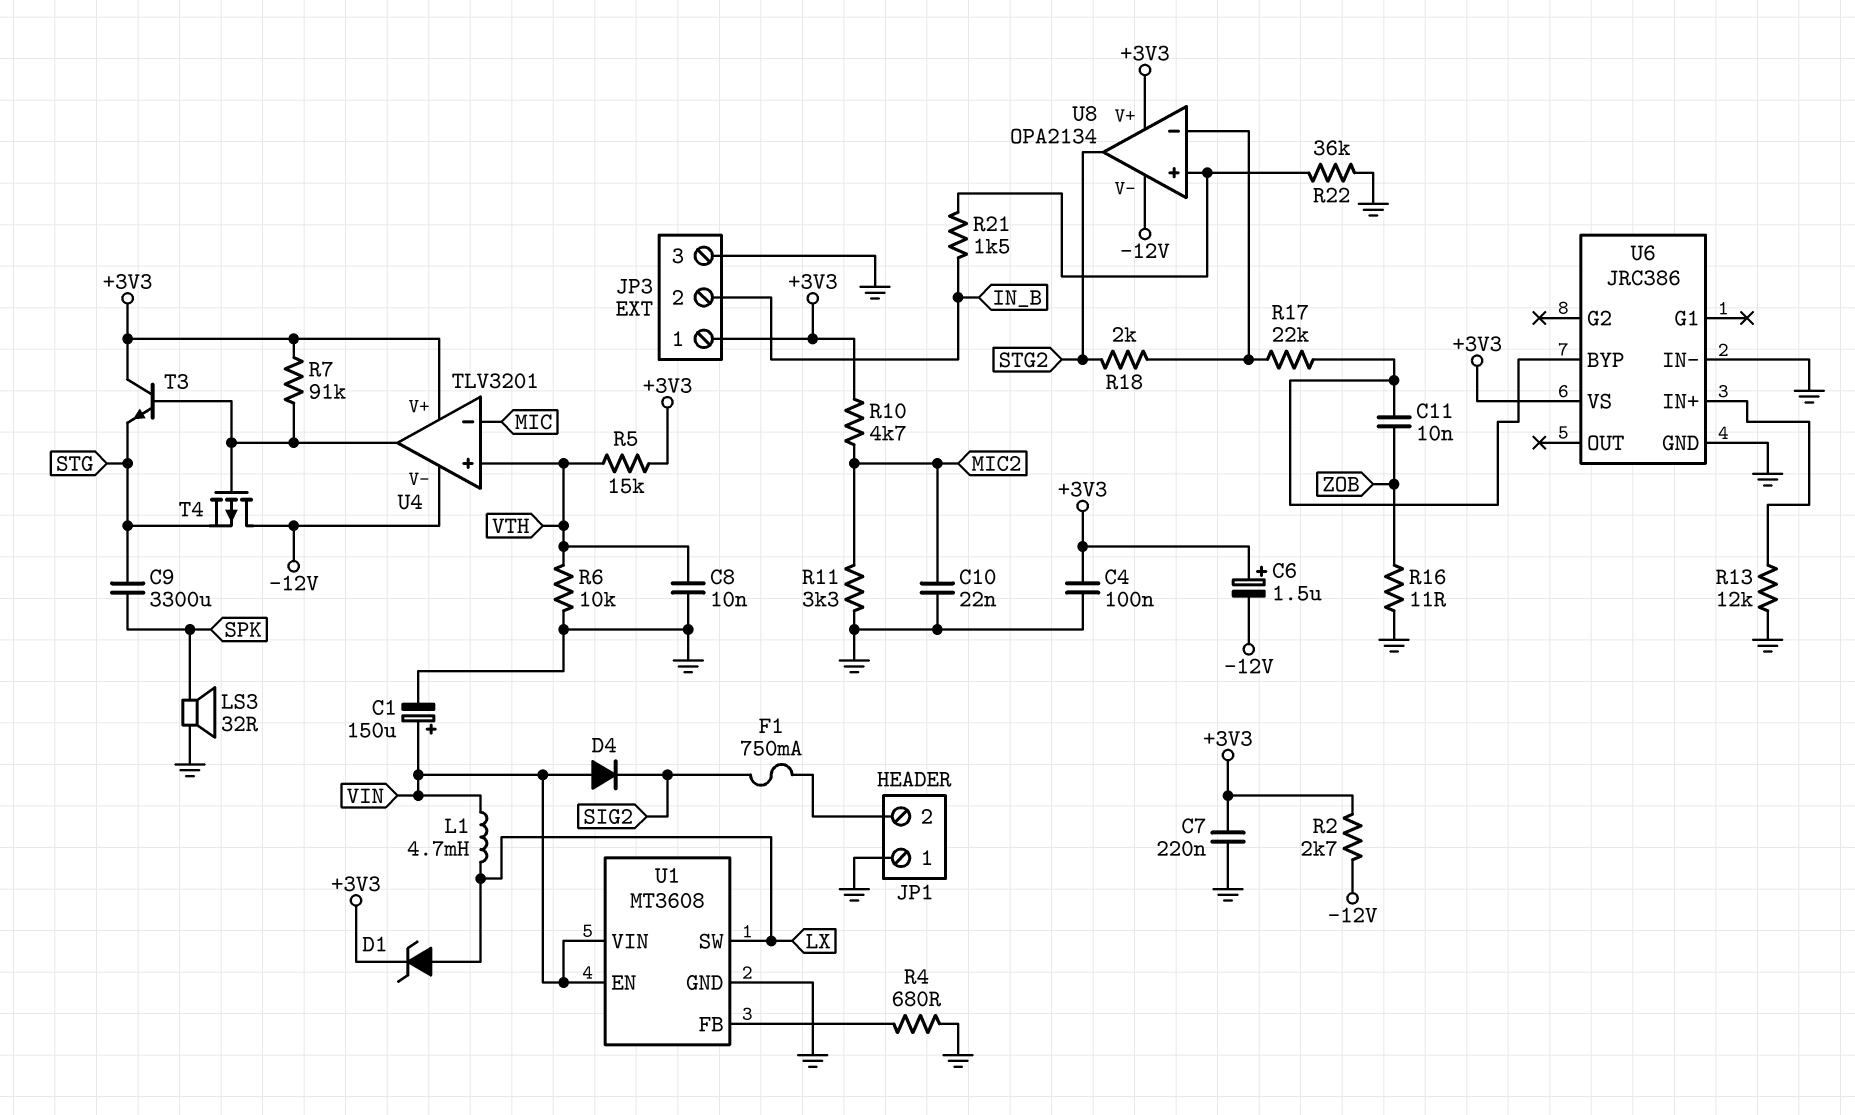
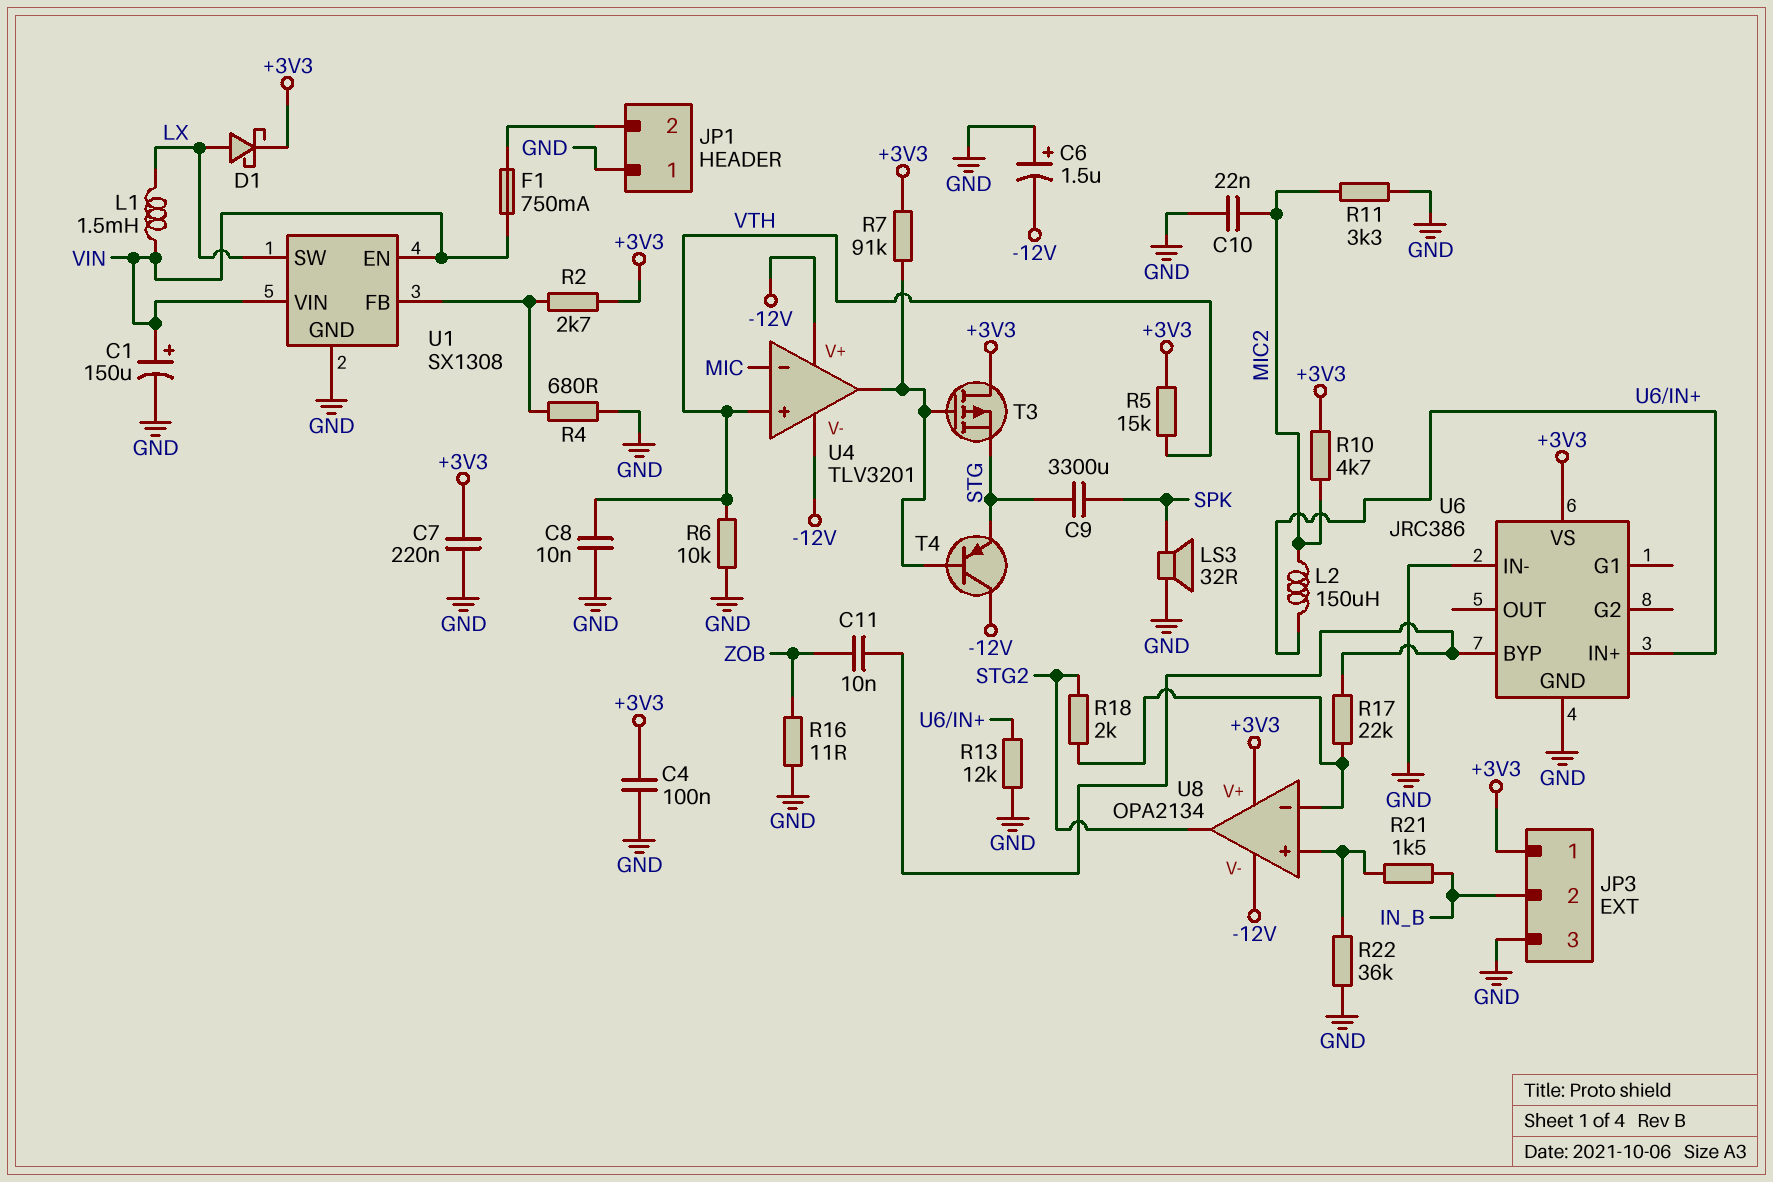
C6: 1.5uF (plus +3V3, minus -12V) -> 1.5uF (plus GND, minus -12V)
D1: zener (A LX, K +3V3) -> schottky (A LX, K +3V3)
D4: diode (A VIN, K SIG2) -> none
F1: 750mA (JP1/2, SIG2) -> 750mA (JP1/2, VIN)
L1: 4.7mH (LX, VIN) -> 1.5mH (LX, VIN)
L2: none -> 150uH (MIC2, U6/IN+)
R2: 2.7k (+3V3, -12V) -> 2.7k (+3V3, U1/FB)
T3: NPN (B U4/out, C +3V3, E STG) -> PMOS (G U4/out, D +3V3, S STG)
T4: PMOS (G U4/out, D -12V, S STG) -> PNP (B U4/out, C -12V, E STG)
U1: MT3608 -> SX1308
U4 pin V+: +3V3 -> -12V

